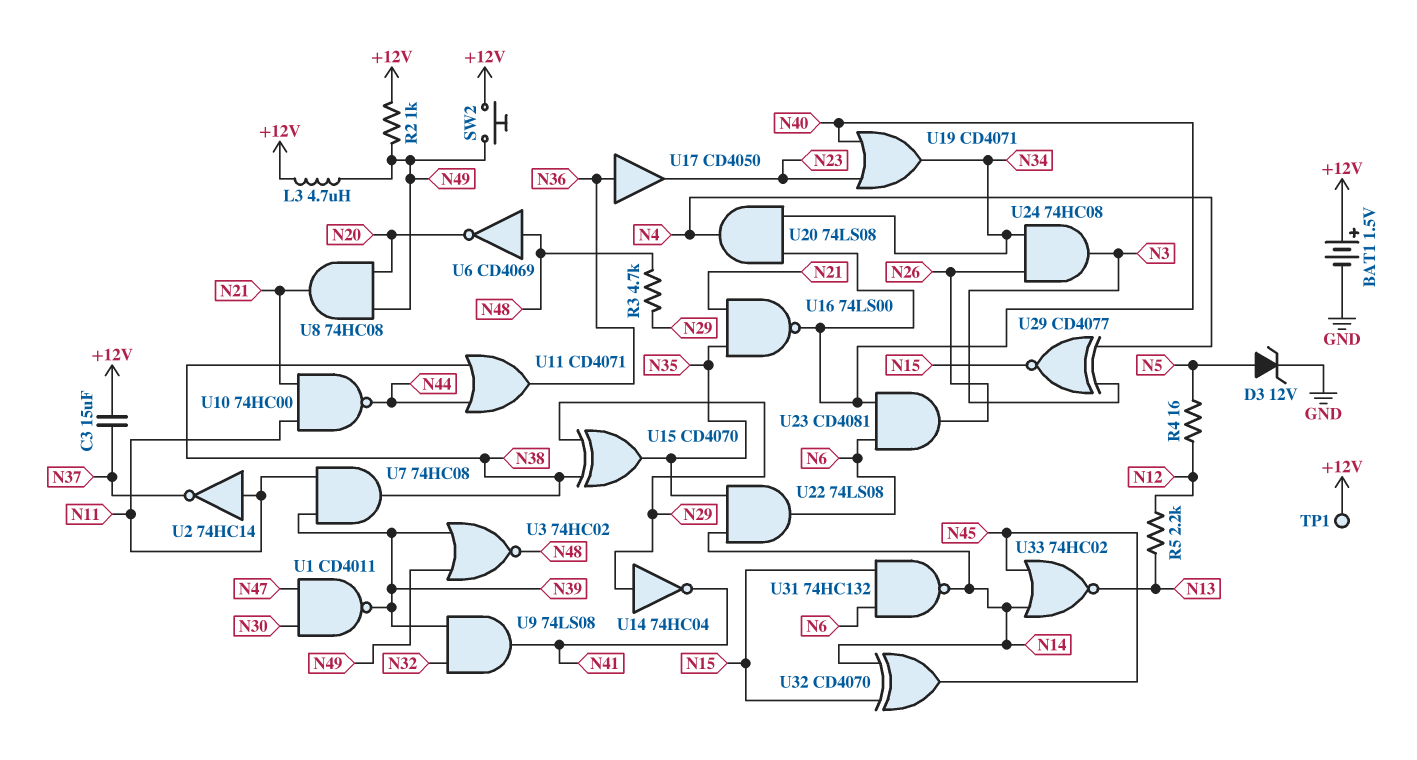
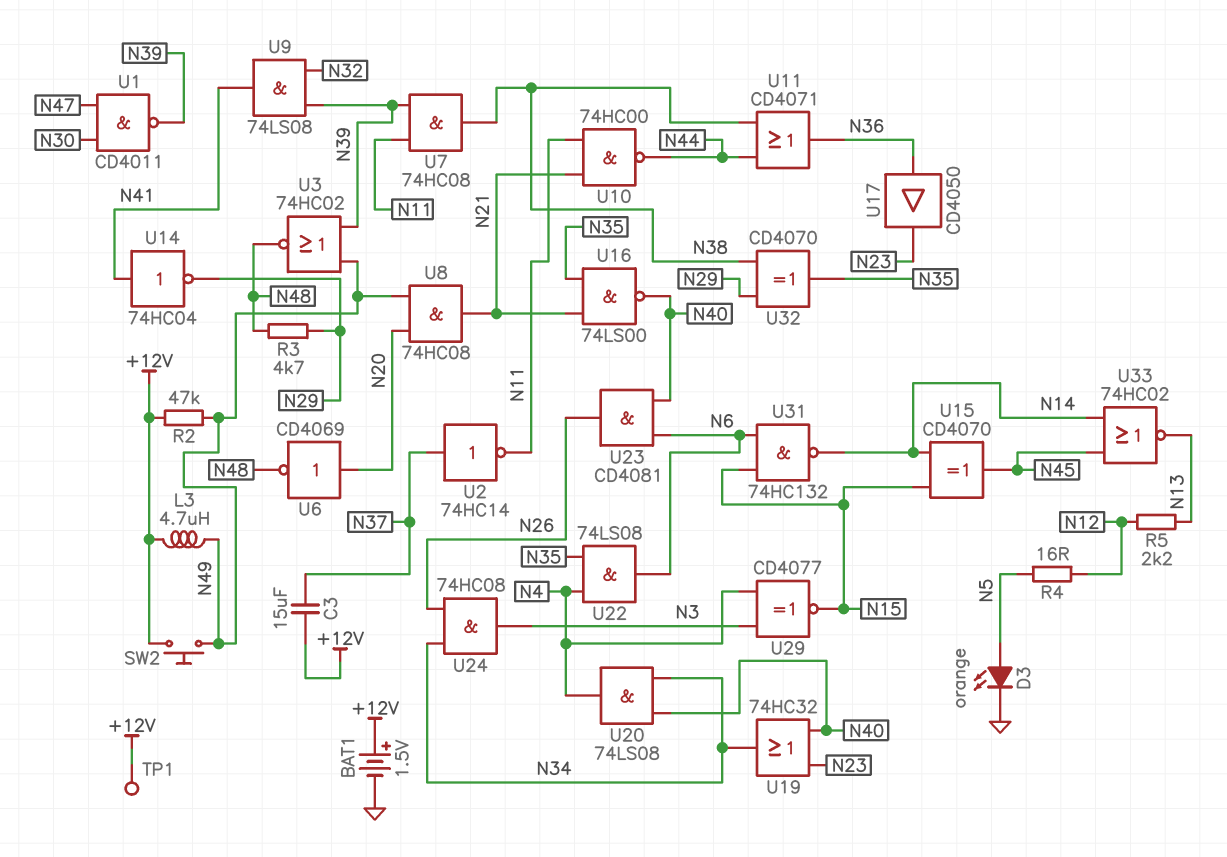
D3: zener 12V (A N5, K GND) -> LED orange (A N5, K GND)
R2: 1k (+12V, N49) -> 47k (+12V, N49)
U2: NOT 74HC14 (in N11, out N37) -> NOT 74HC14 (in N37, out N11)
U6: NOT CD4069 (in N48, out N20) -> NOT CD4069 (in N20, out N48)
U14: NOT 74HC04 (in N29, out N41) -> NOT 74HC04 (in N41, out N29)
U15: XOR CD4070 (in N29, in N38, out N35) -> XOR CD4070 (in N14, in N15, out N45)
U19: OR CD4071 (in N23, in N40, out N34) -> OR 74HC32 (in N23, in N40, out N34)
U22: AND 74LS08 (in N14, in N35, out N6) -> AND 74LS08 (in N4, in N35, out N6)
U32: XOR CD4070 (in N14, in N15, out N45) -> XOR CD4070 (in N29, in N38, out N35)

